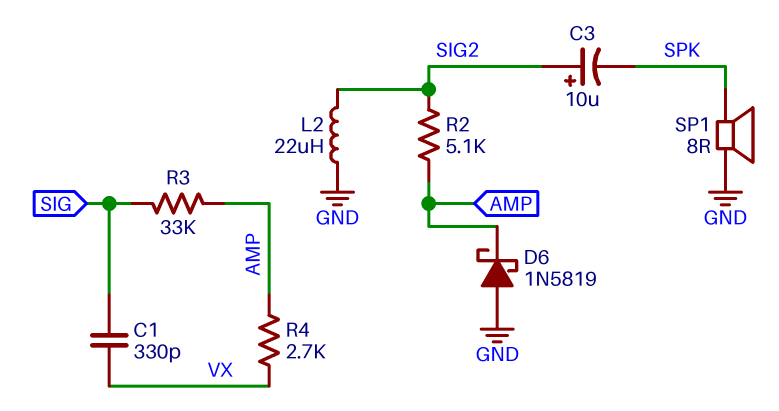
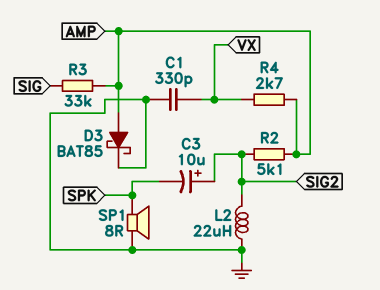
C1: 330pF (SIG, VX) -> 330pF (GND, VX)
D3: none -> schottky BAT85 (A AMP, K GND)
D6: schottky 1N5819 (A GND, K AMP) -> none

